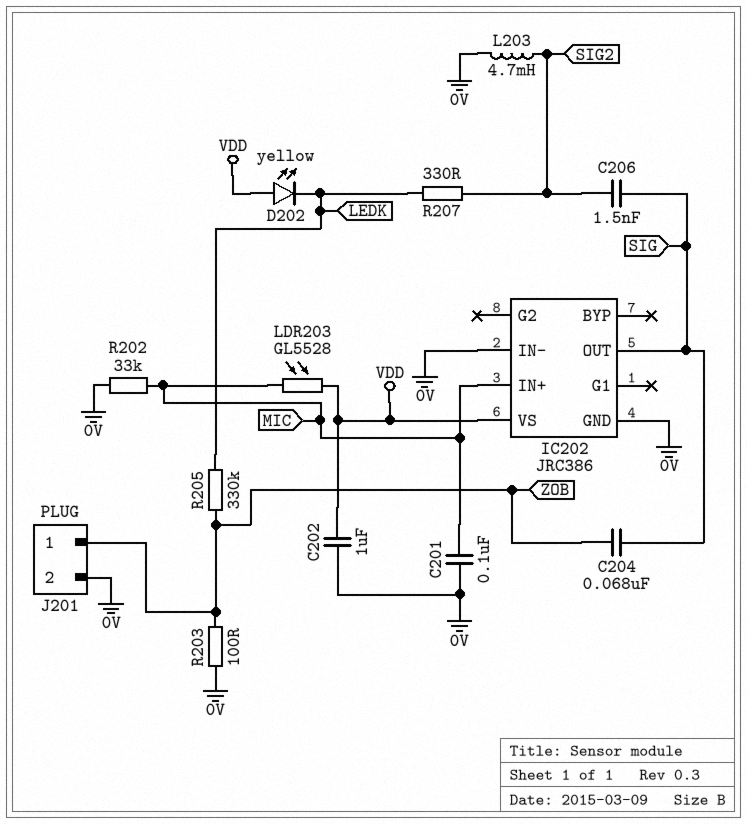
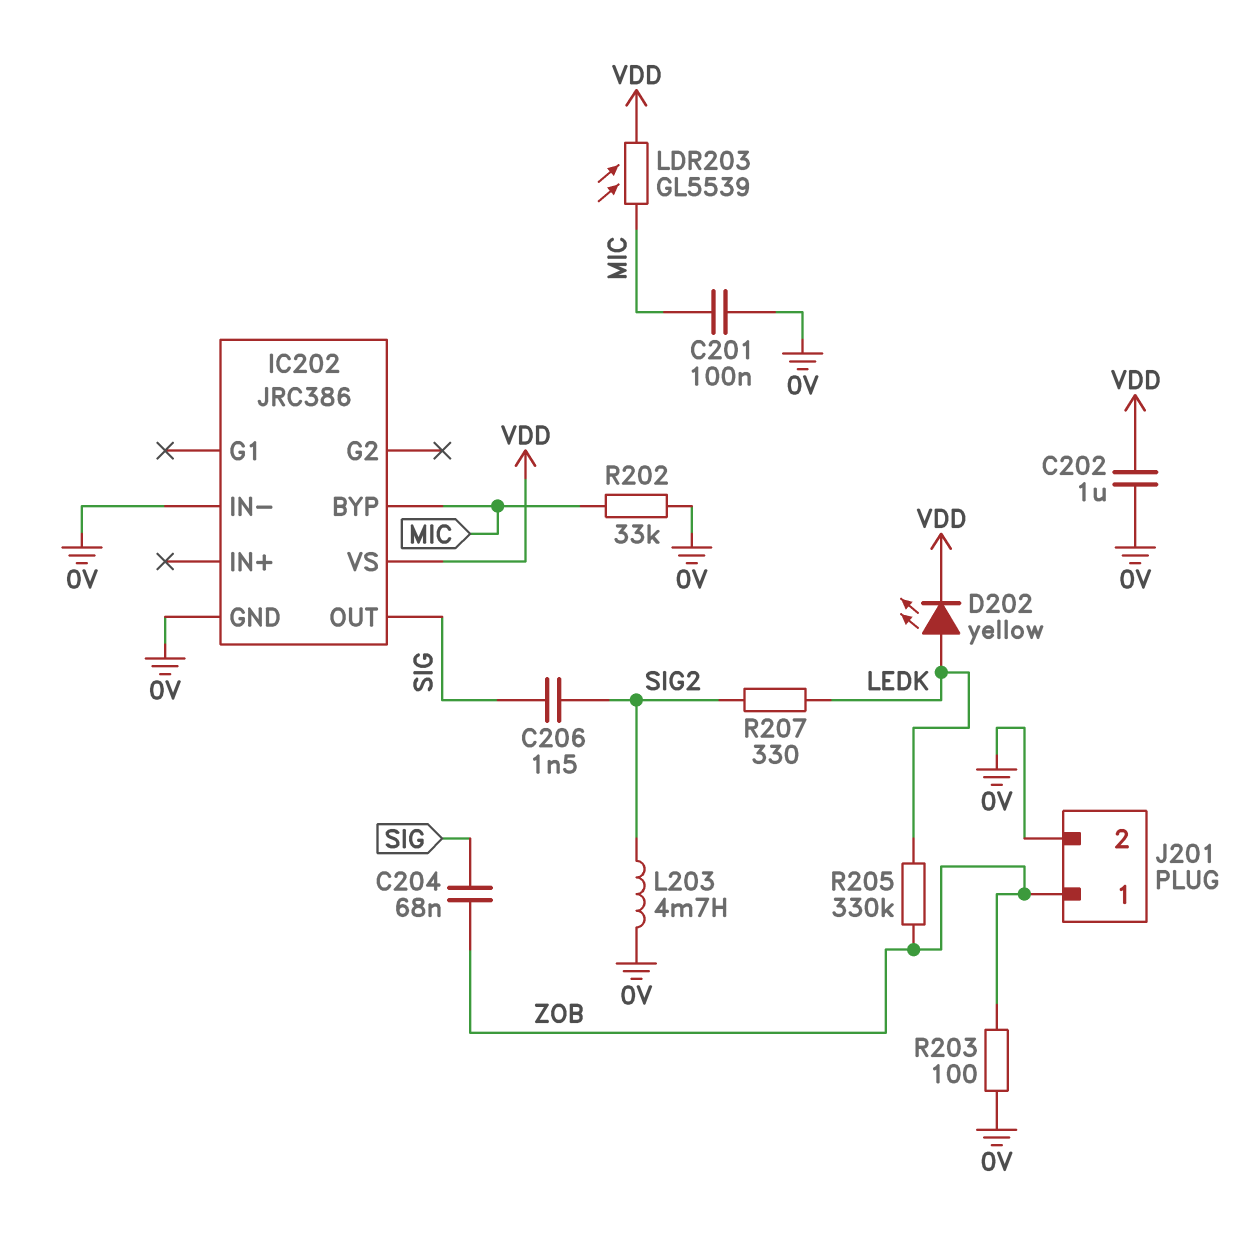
D202: LED yellow (A VDD, K LEDK) -> LED yellow (A LEDK, K VDD)
IC202 pin BYP: none -> MIC
IC202 pin IN+: MIC -> none
LDR203: GL5528 (MIC, VDD) -> GL5539 (MIC, VDD)

